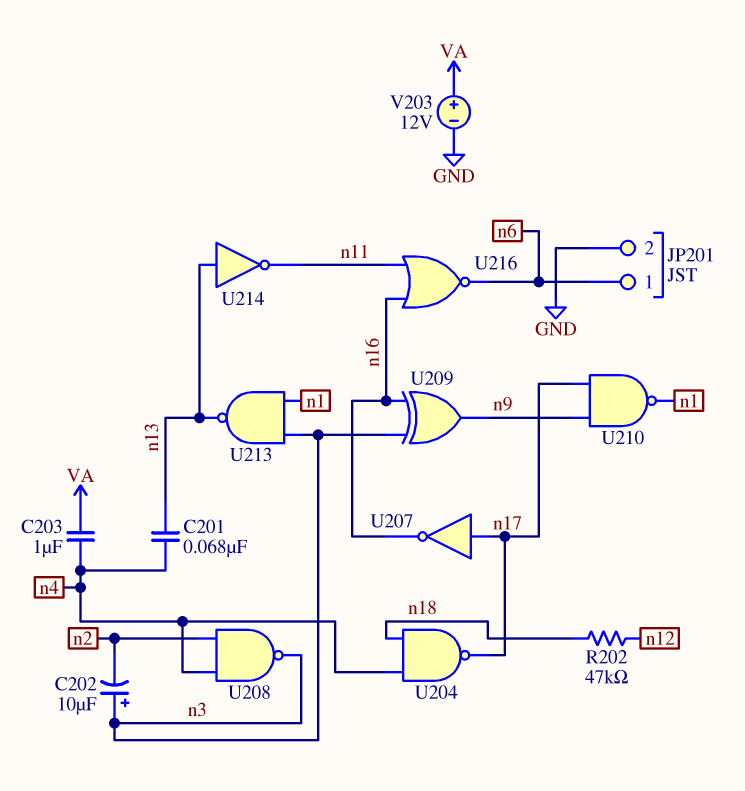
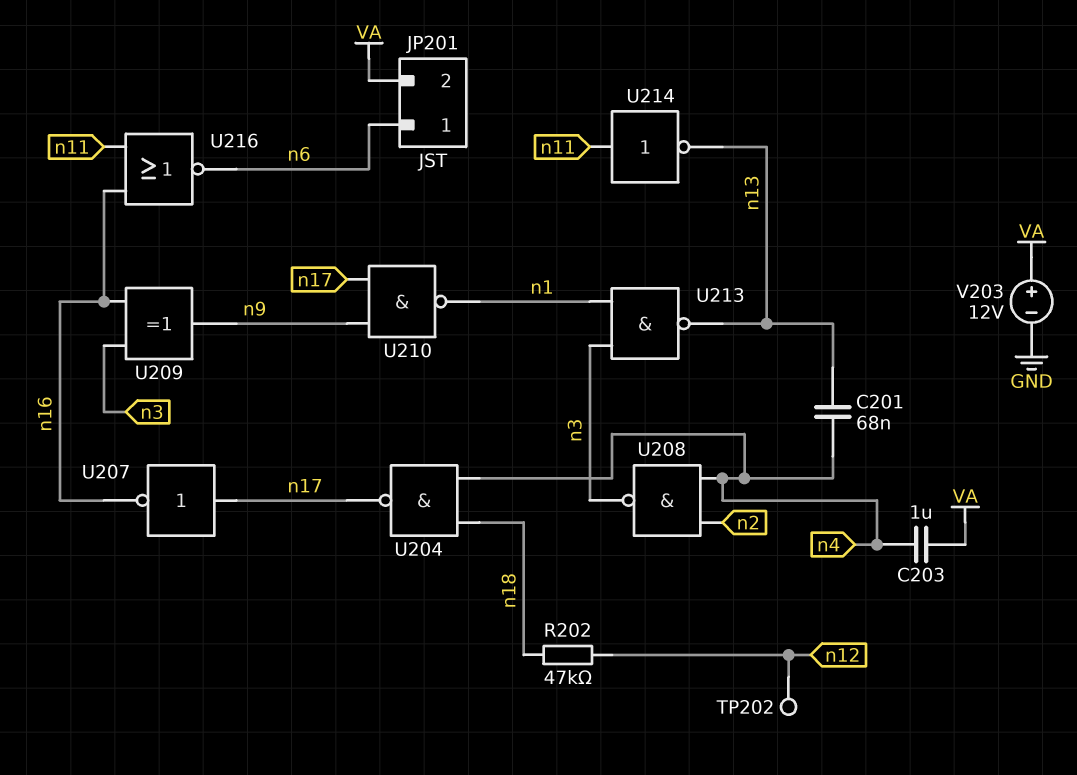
C202: 10uF (plus n3, minus n2) -> none
JP201 pin 2: GND -> VA
TP202: none -> test point (n12)
U214: NOT (in n13, out n11) -> NOT (in n11, out n13)

